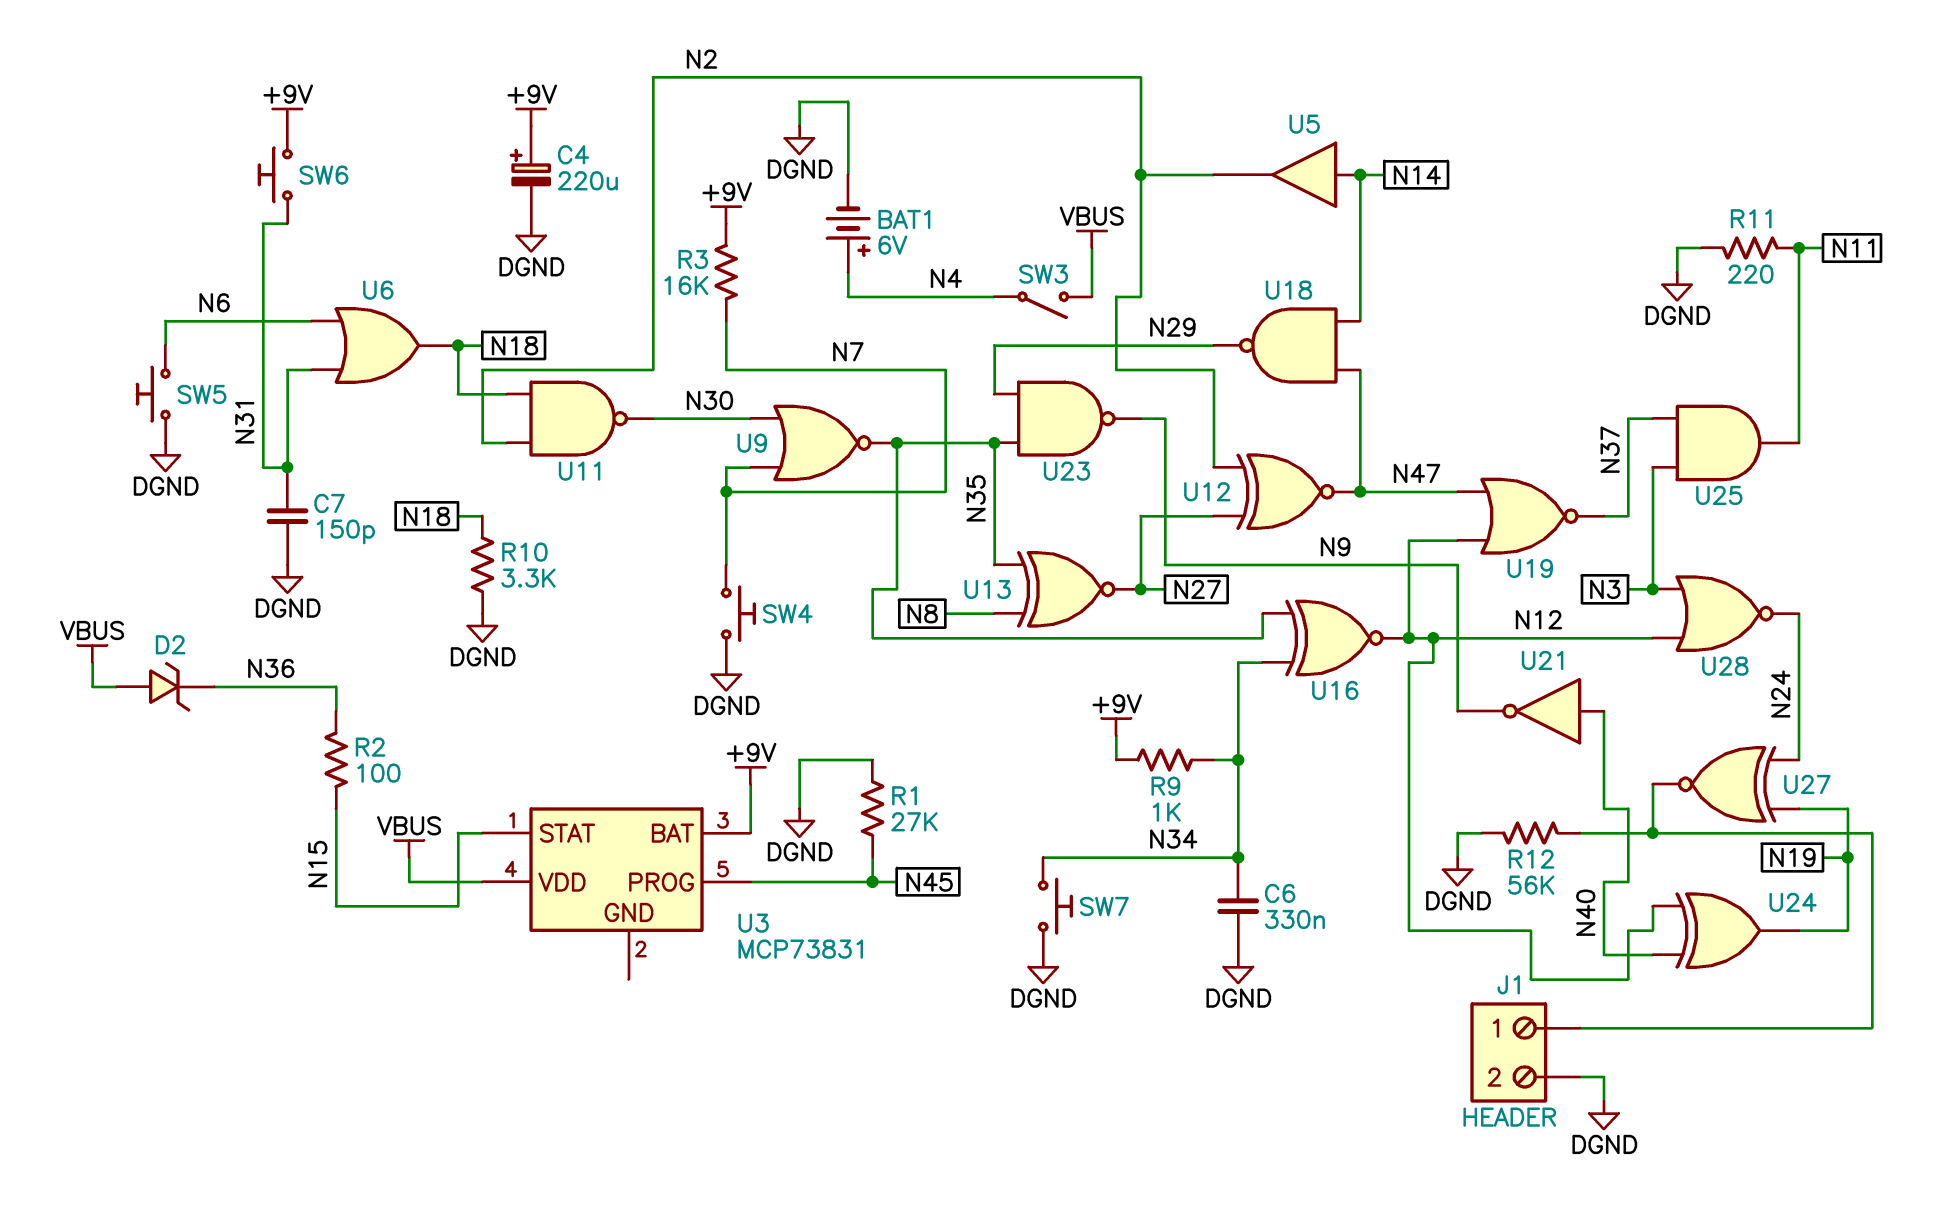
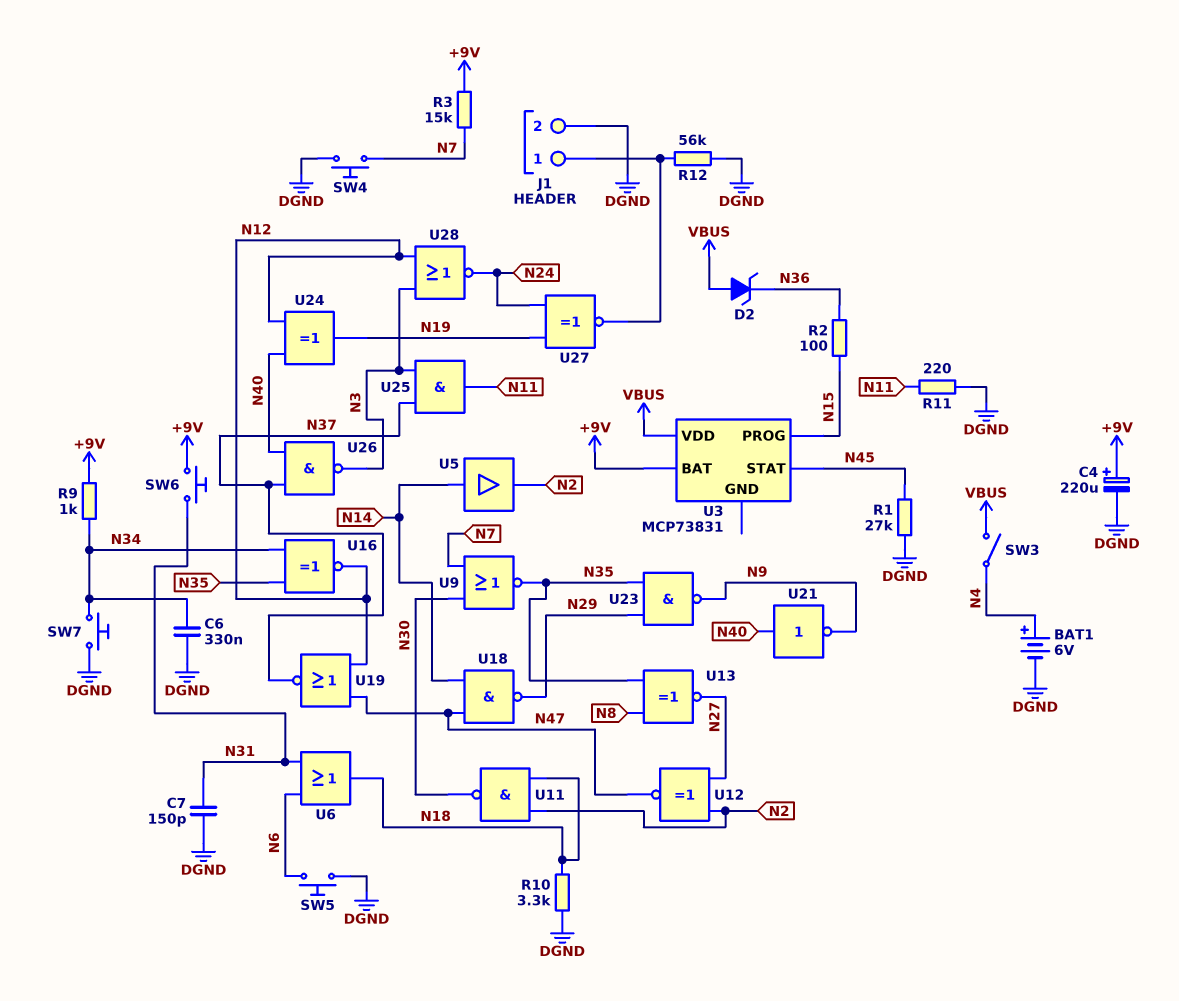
R3: 16k (+9V, N7) -> 15k (+9V, N7)
U3 pin PROG: N45 -> N15
U3 pin STAT: N15 -> N45
U26: none -> NAND (in N37, in N40, out N3)

